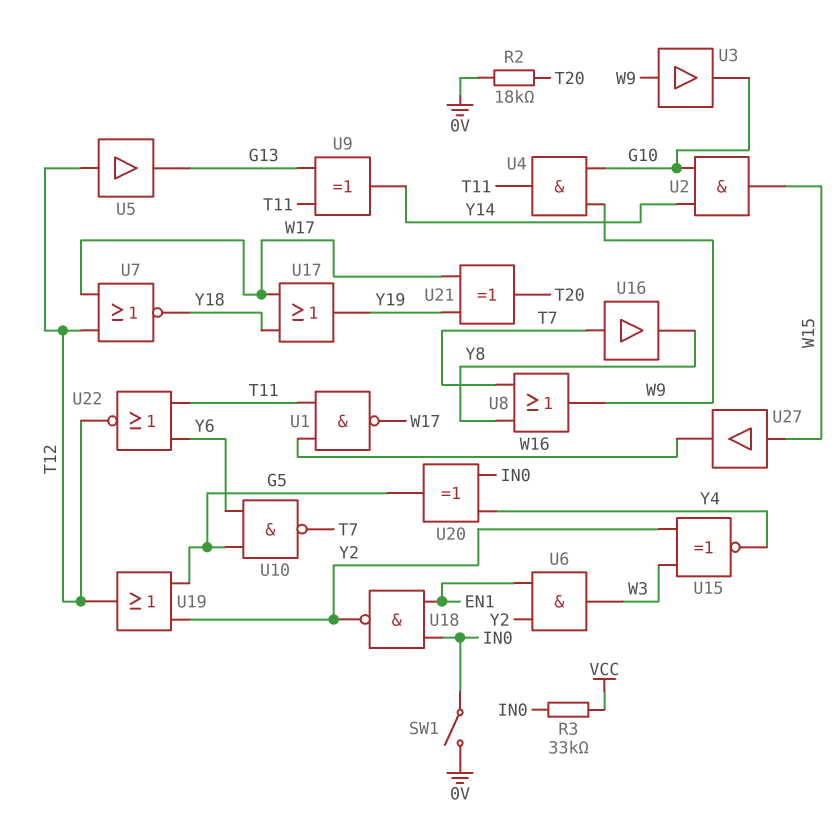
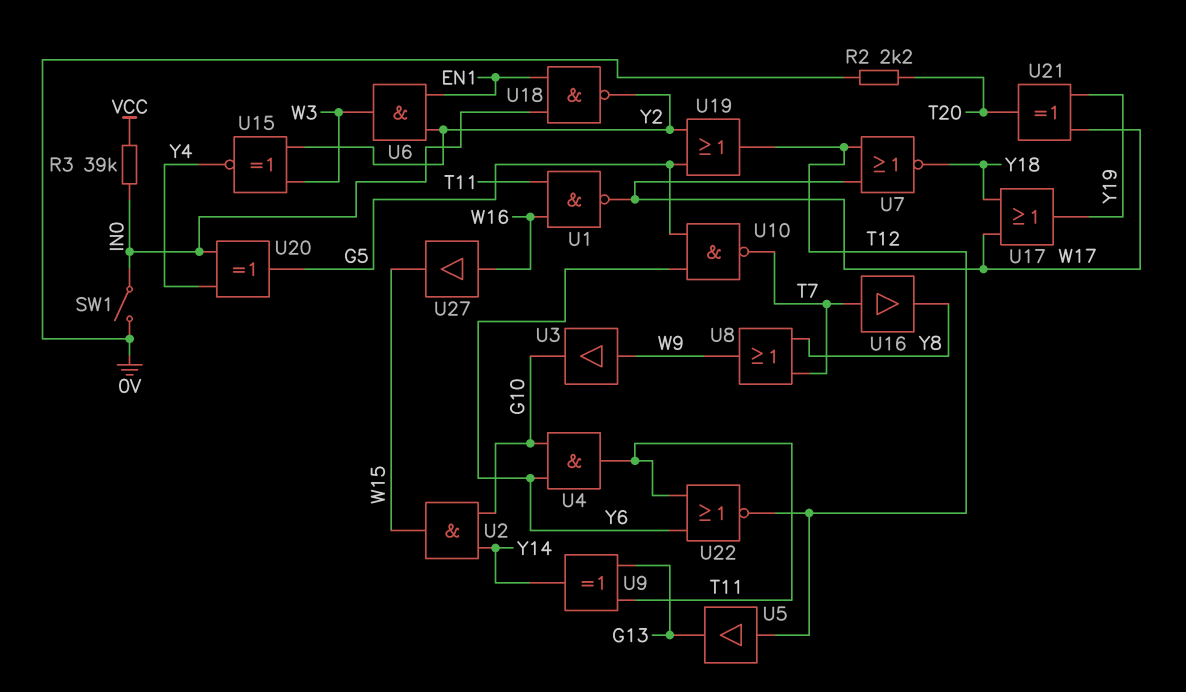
R2: 18k (0V, T20) -> 2.2k (0V, T20)
R3: 33k (IN0, VCC) -> 39k (IN0, VCC)
U4: AND (in G10, in W9, out T11) -> AND (in G10, in Y6, out T11)
U27: buffer (in W15, out W16) -> buffer (in W16, out W15)

